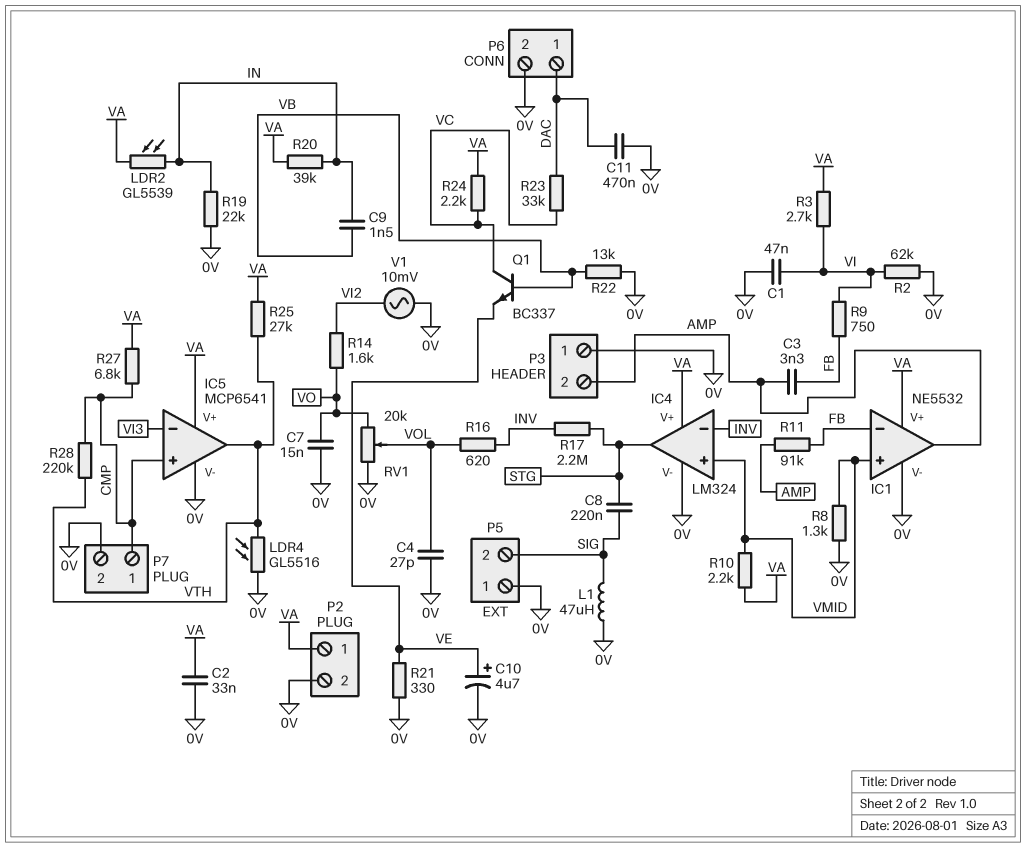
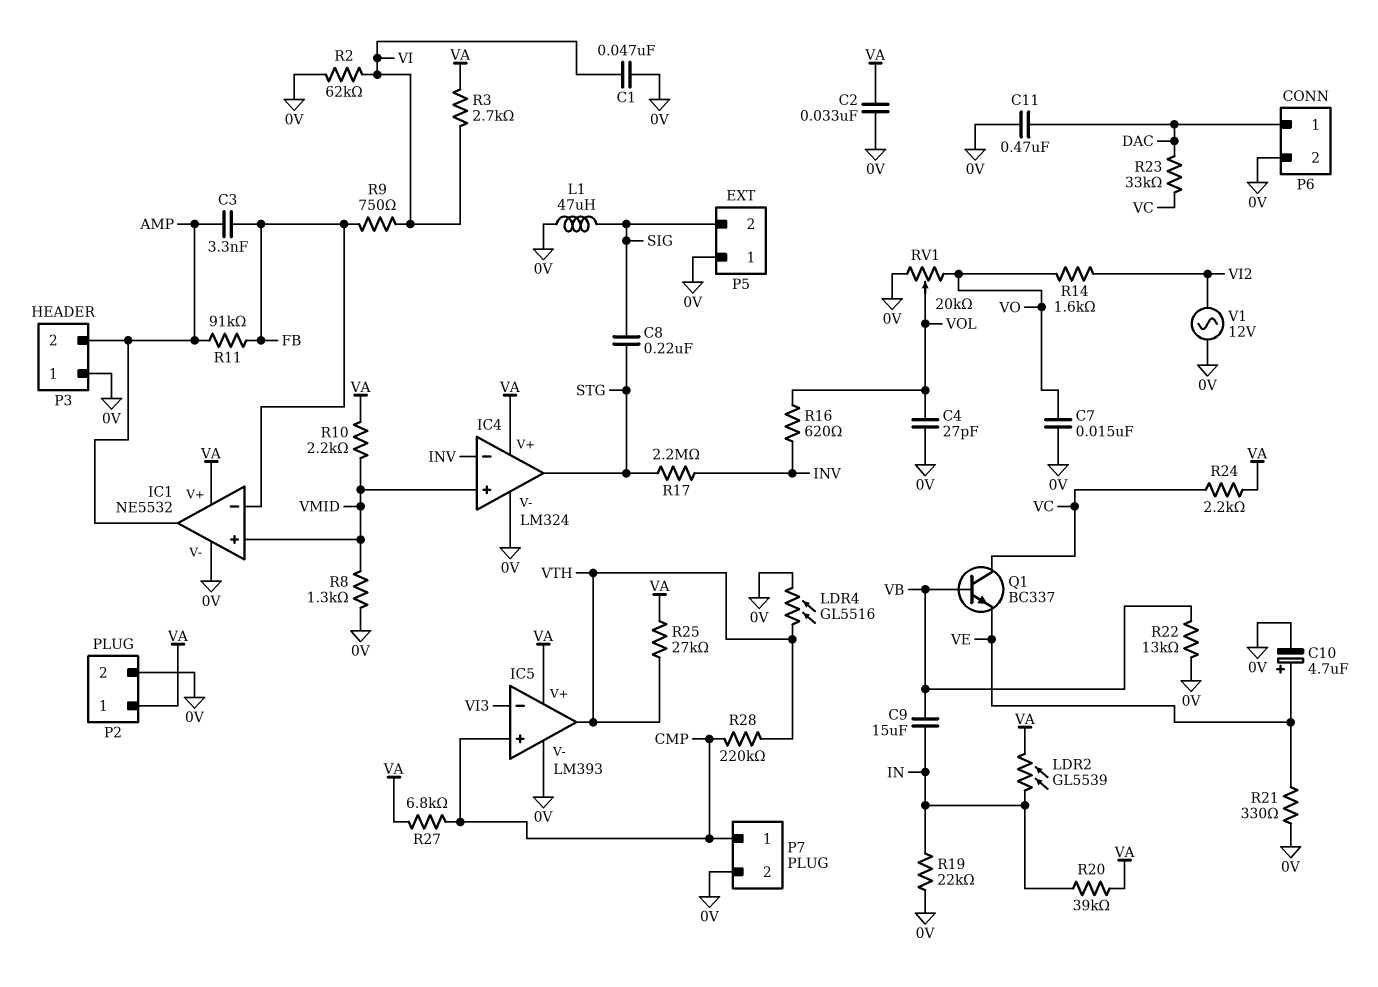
C9: 1.5nF (IN, VB) -> 15uF (IN, VB)
IC5: MCP6541 -> LM393
V1: AC 10mV (0V, VI2) -> AC 12V (0V, VI2)

